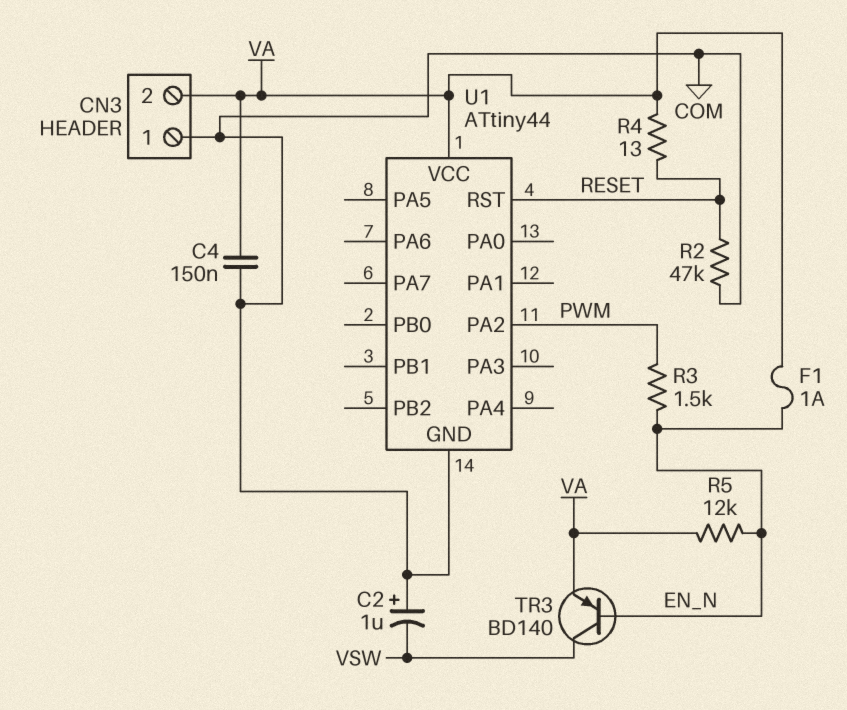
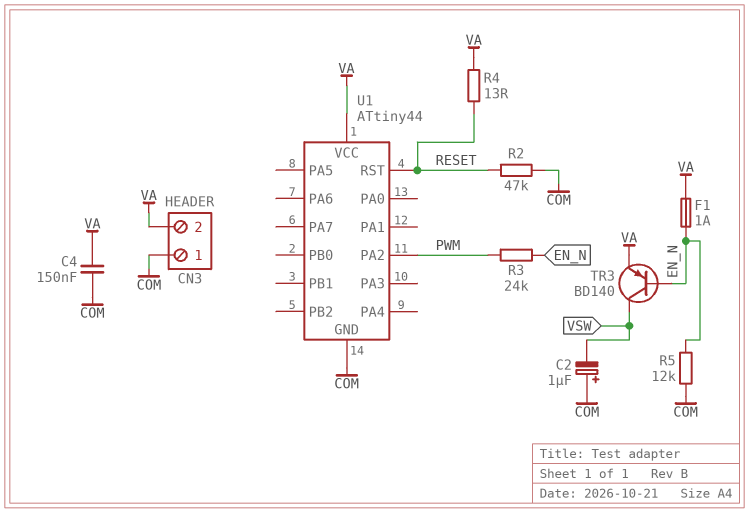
R3: 1.5k (EN_N, PWM) -> 24k (EN_N, PWM)
R5: 12k (EN_N, VA) -> 12k (COM, EN_N)

